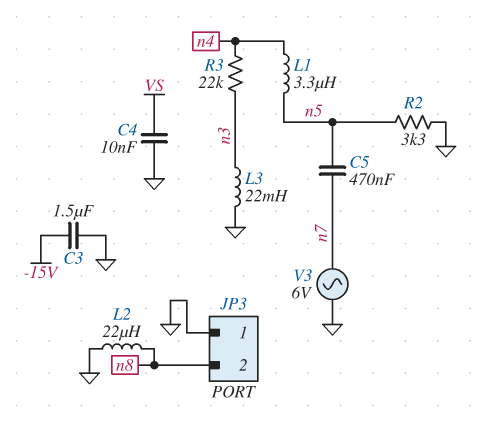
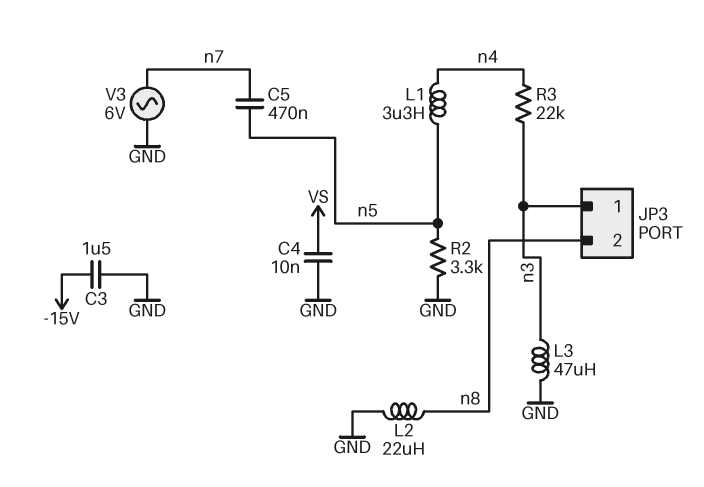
JP3 pin 1: GND -> n3
L3: 22mH (GND, n3) -> 47uH (GND, n3)

